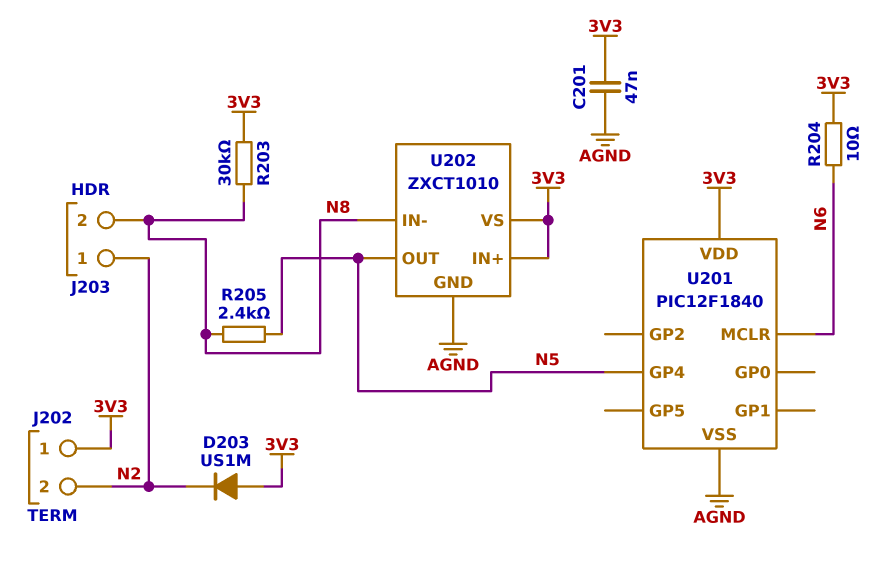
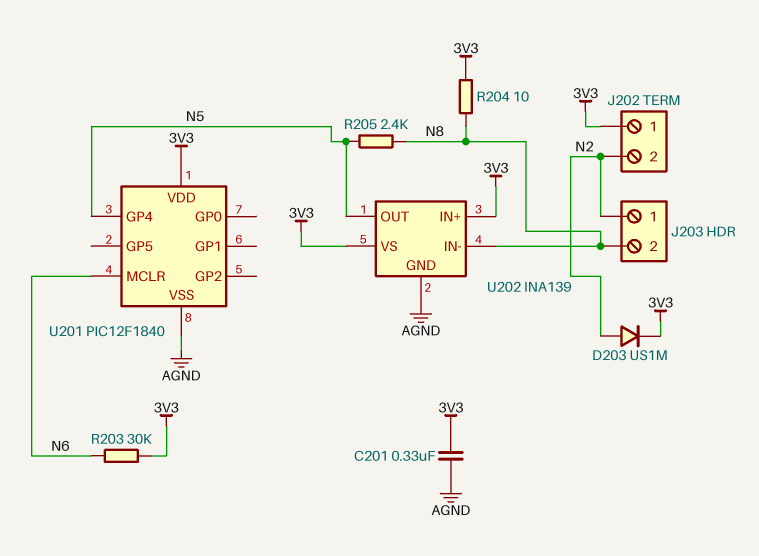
C201: 47nF (3V3, AGND) -> 330nF (3V3, AGND)
D203: diode US1M (A 3V3, K N2) -> diode US1M (A N2, K 3V3)
R203: 30k (3V3, N8) -> 30k (3V3, N6)
R204: 10 (3V3, N6) -> 10 (3V3, N8)
U202: ZXCT1010 -> INA139

